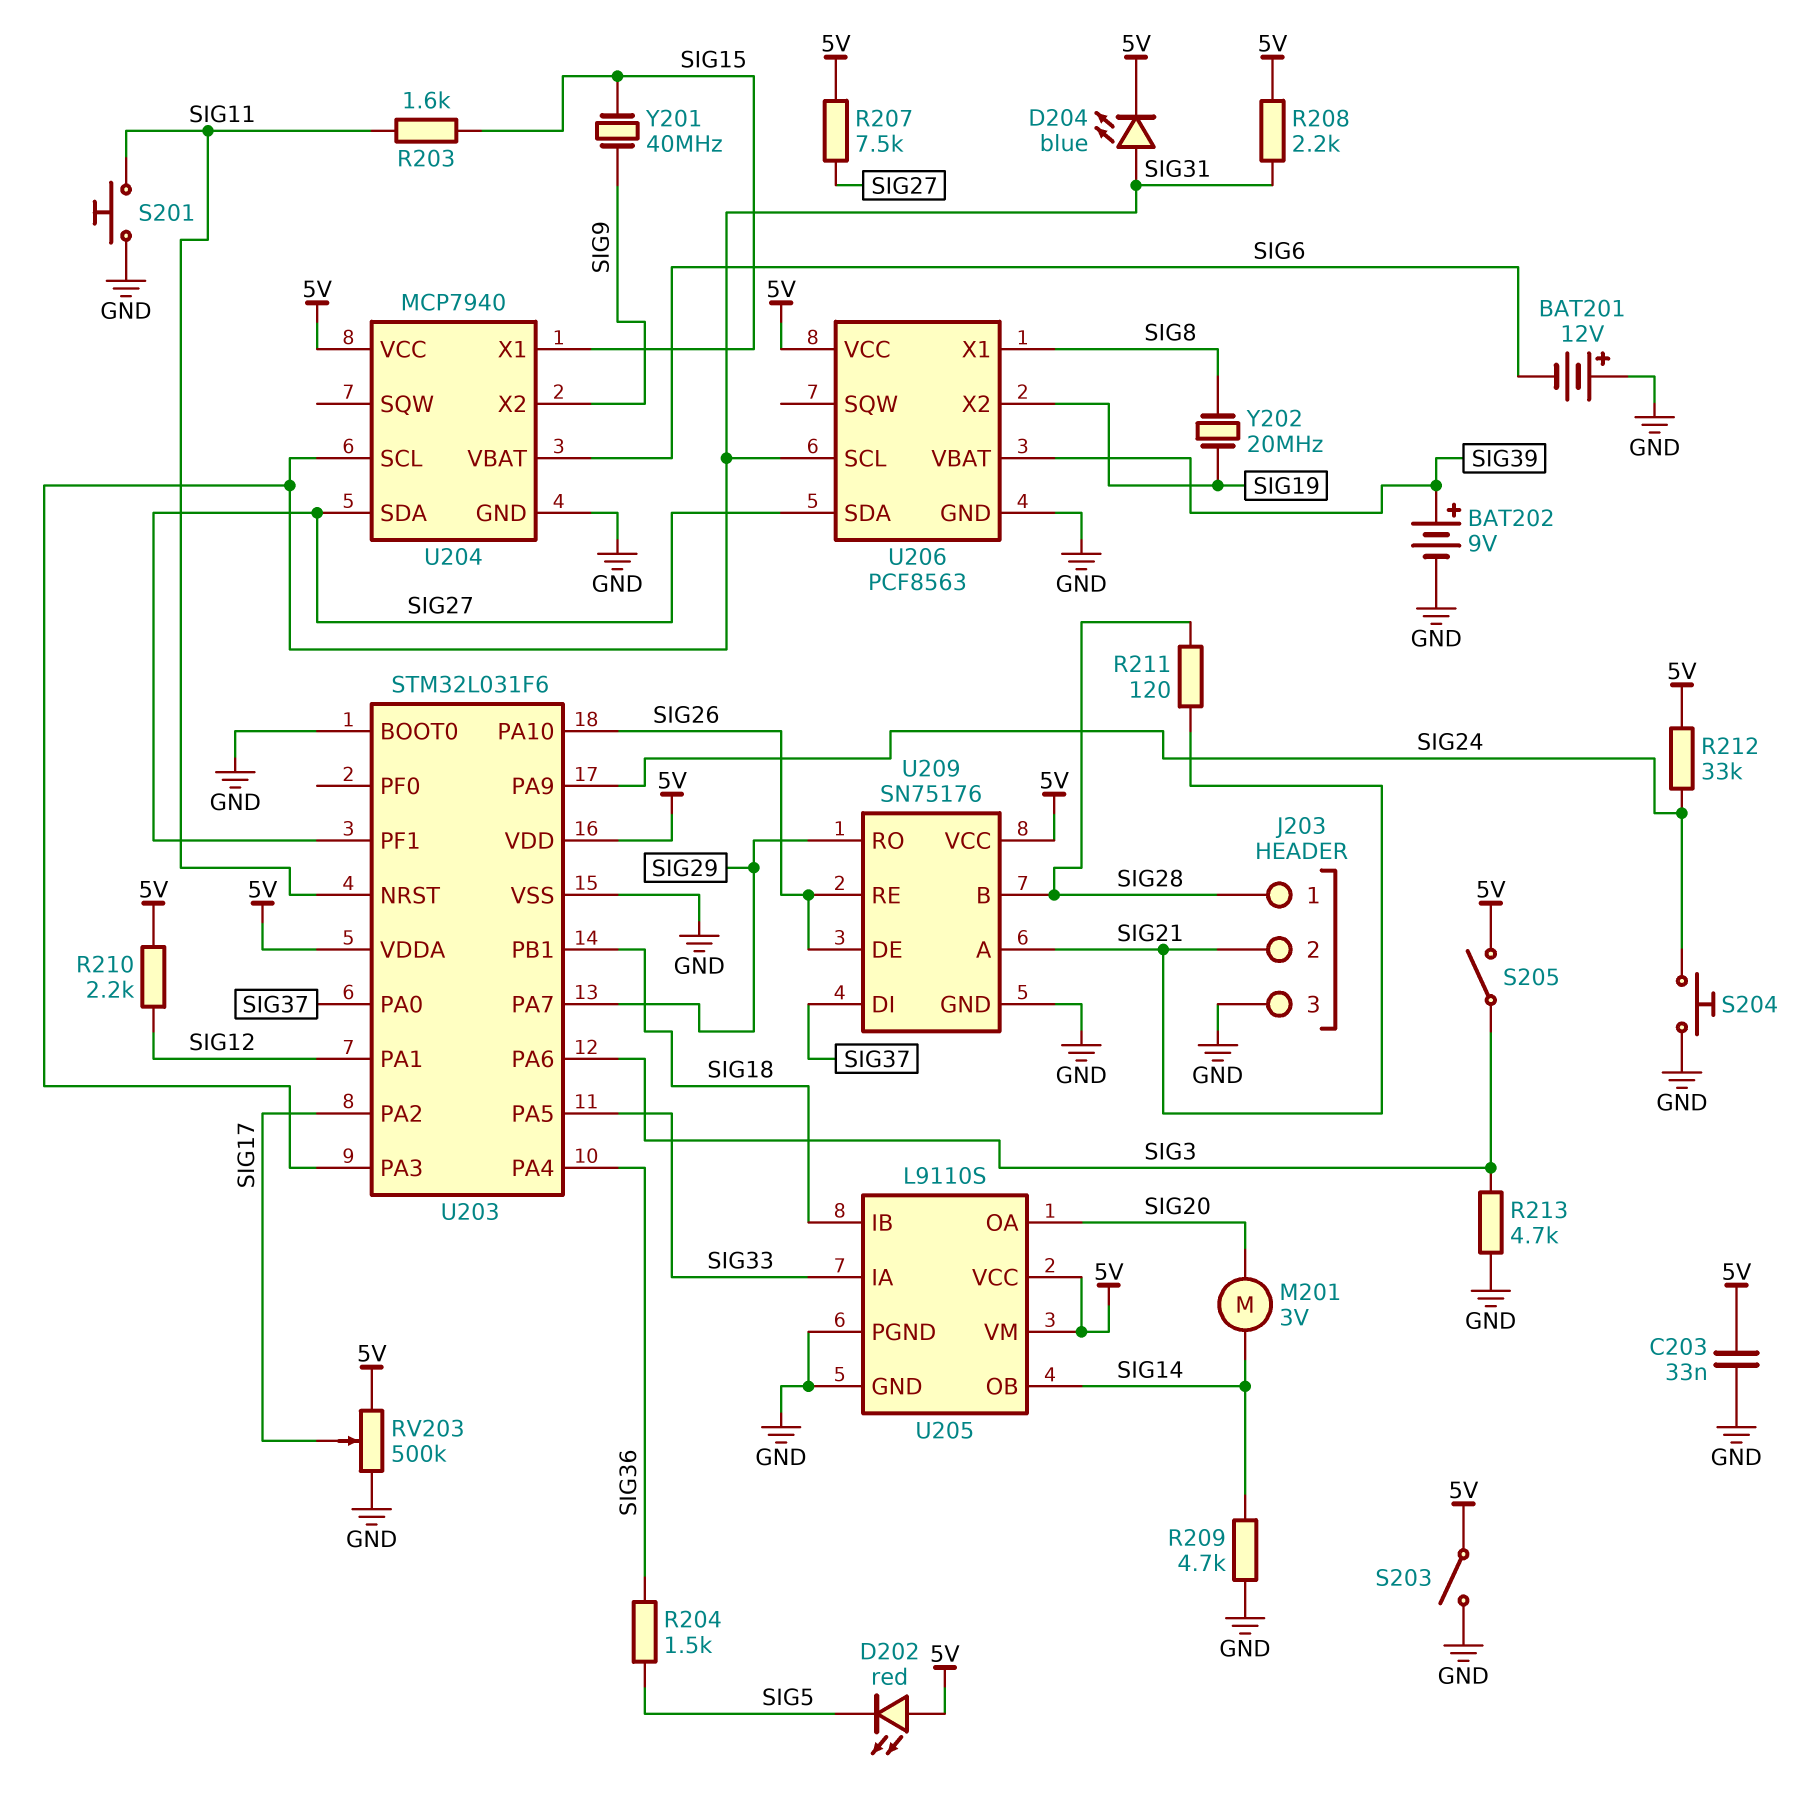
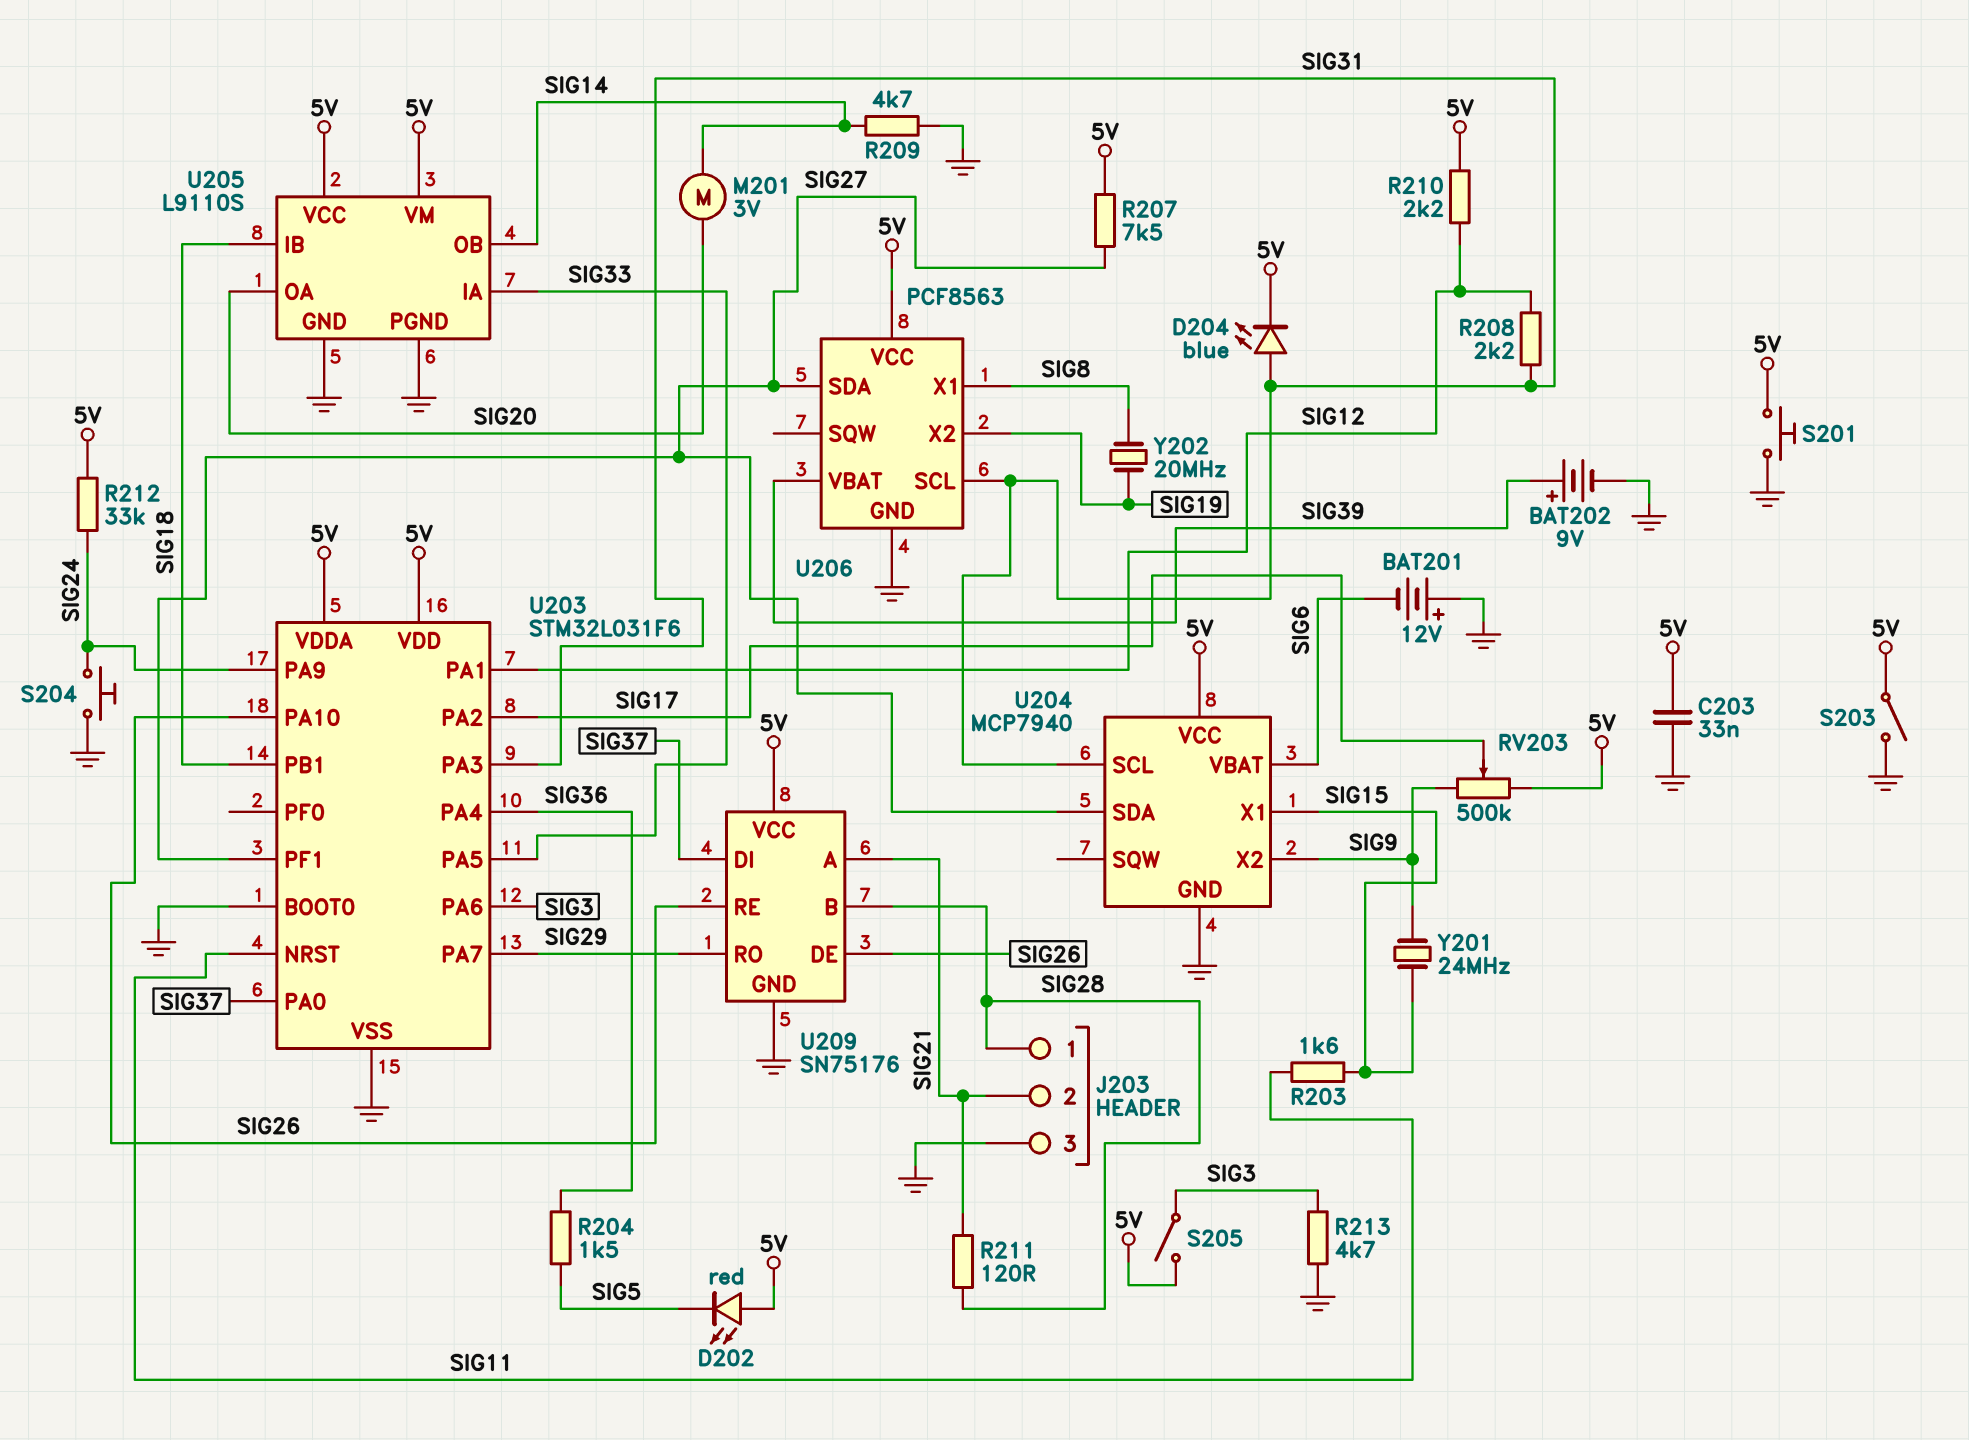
R208: 2.2k (5V, SIG31) -> 2.2k (SIG12, SIG31)
RV203: 500k (5V, GND, wiper SIG17) -> 500k (5V, SIG9, wiper SIG17)
S201: button (GND, SIG11) -> button (5V, GND)
Y201: 40MHz (SIG9, SIG15) -> 24MHz (SIG9, SIG15)

